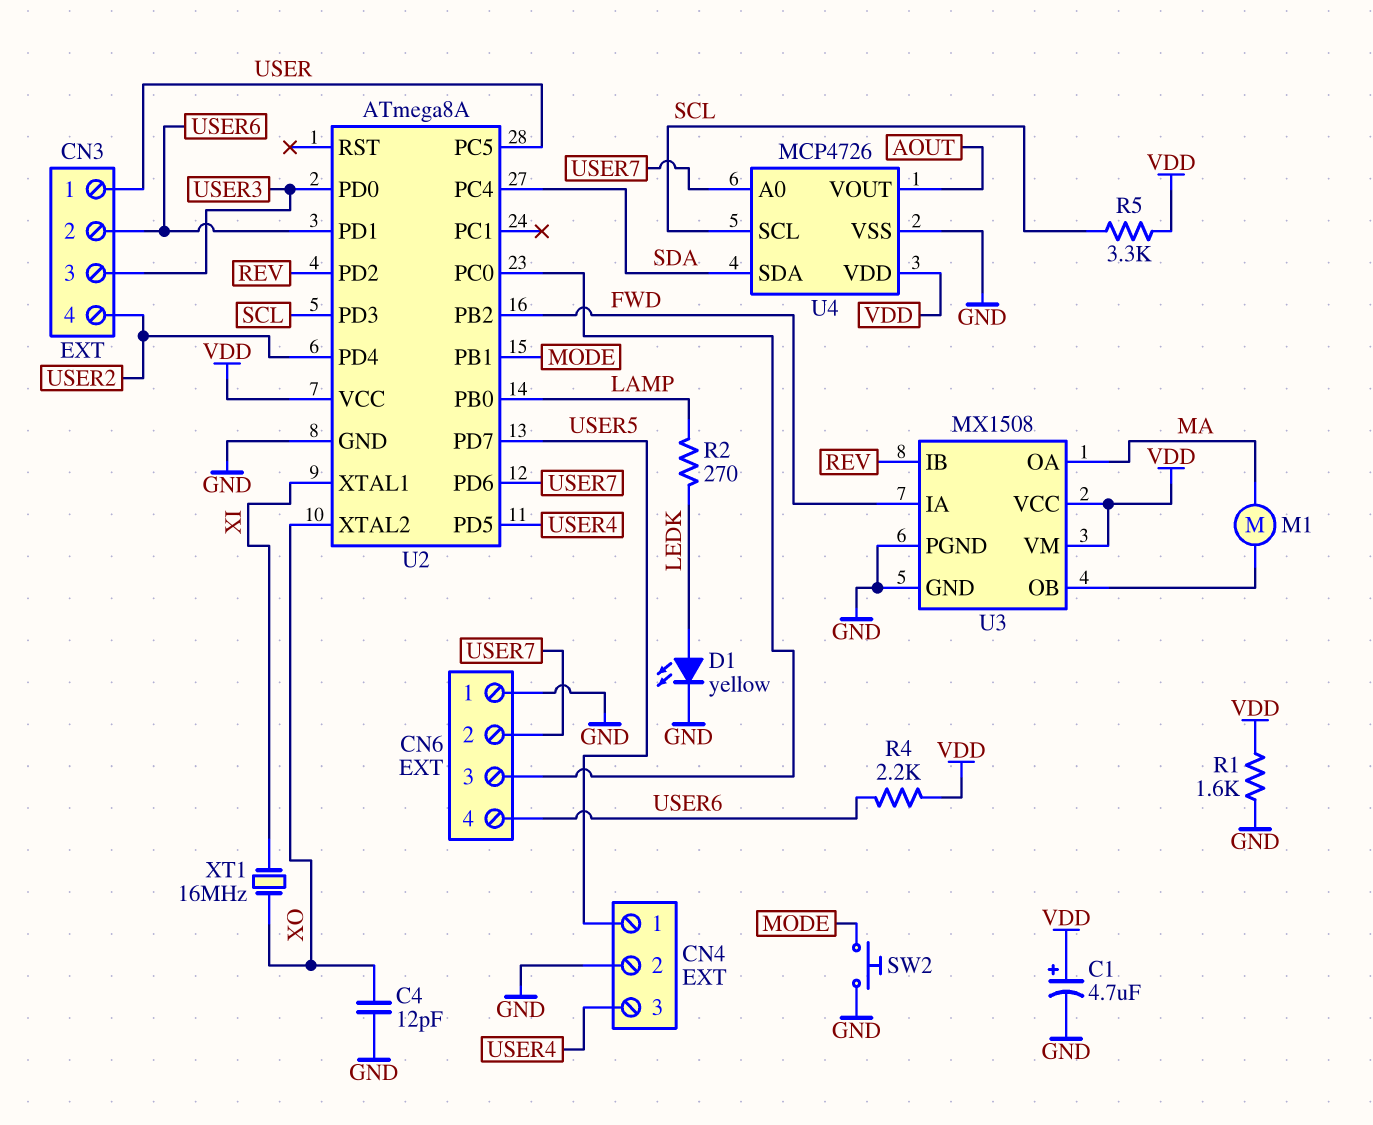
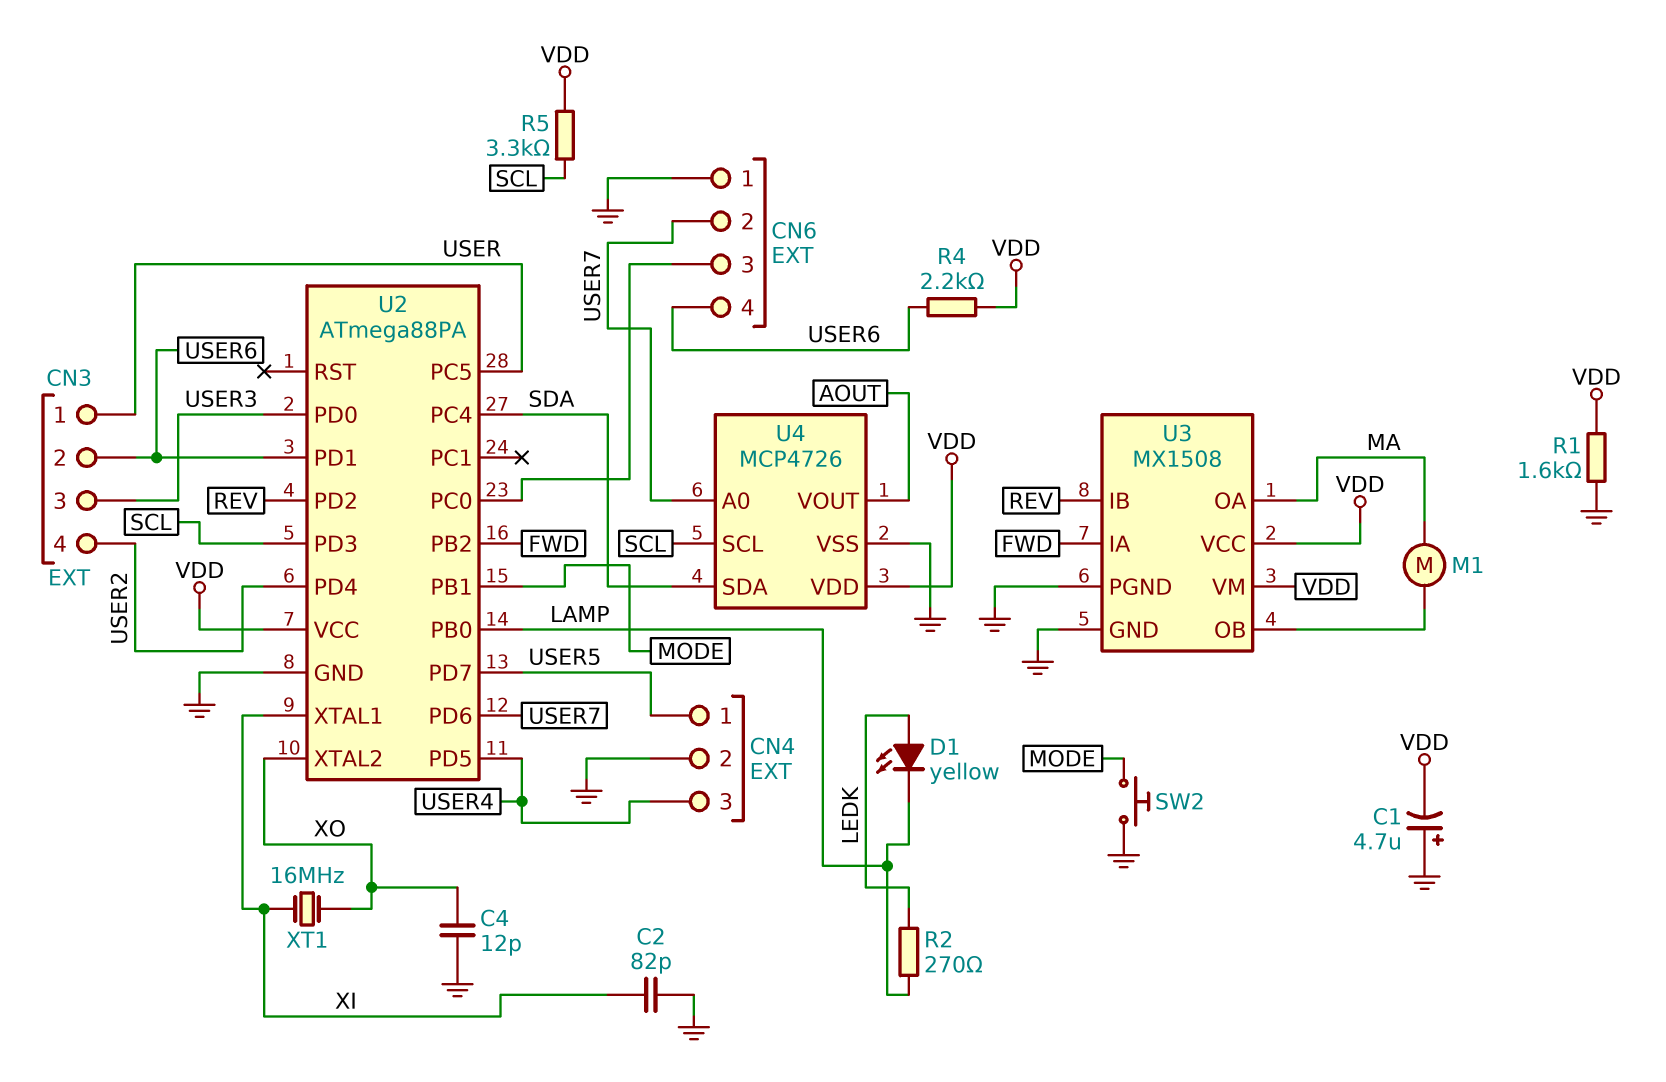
C1: 4.7uF (plus VDD, minus GND) -> 4.7uF (plus GND, minus VDD)
C2: none -> 82pF (GND, XI)
D1: LED yellow (A LEDK, K GND) -> LED yellow (A LEDK, K LAMP)
U2: ATmega8A -> ATmega88PA

